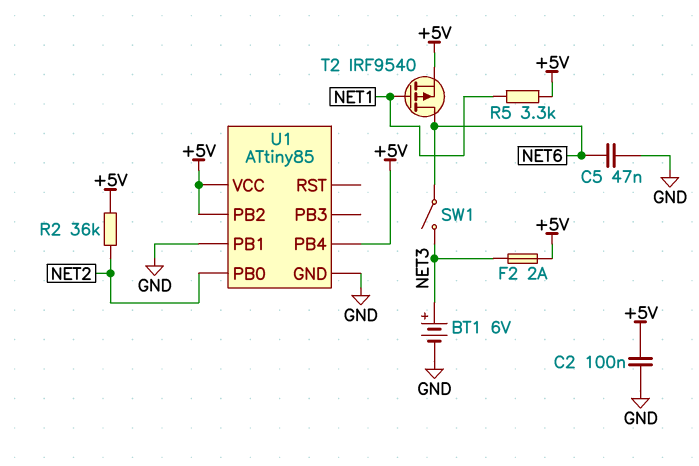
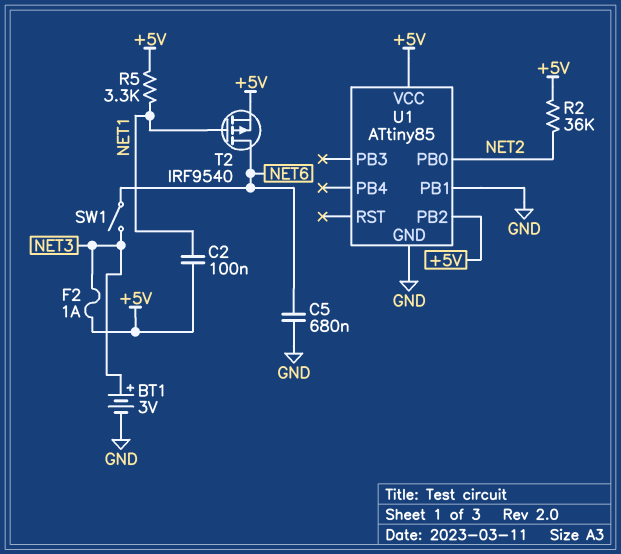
BT1: 6V (plus NET3, minus GND) -> 3V (plus NET3, minus GND)
C2: 100nF (+5V, GND) -> 100nF (+5V, NET1)
C5: 47nF (GND, NET6) -> 680nF (GND, NET6)
F2: 2A (+5V, NET3) -> 1A (+5V, NET3)
U1 pin PB4: +5V -> none

